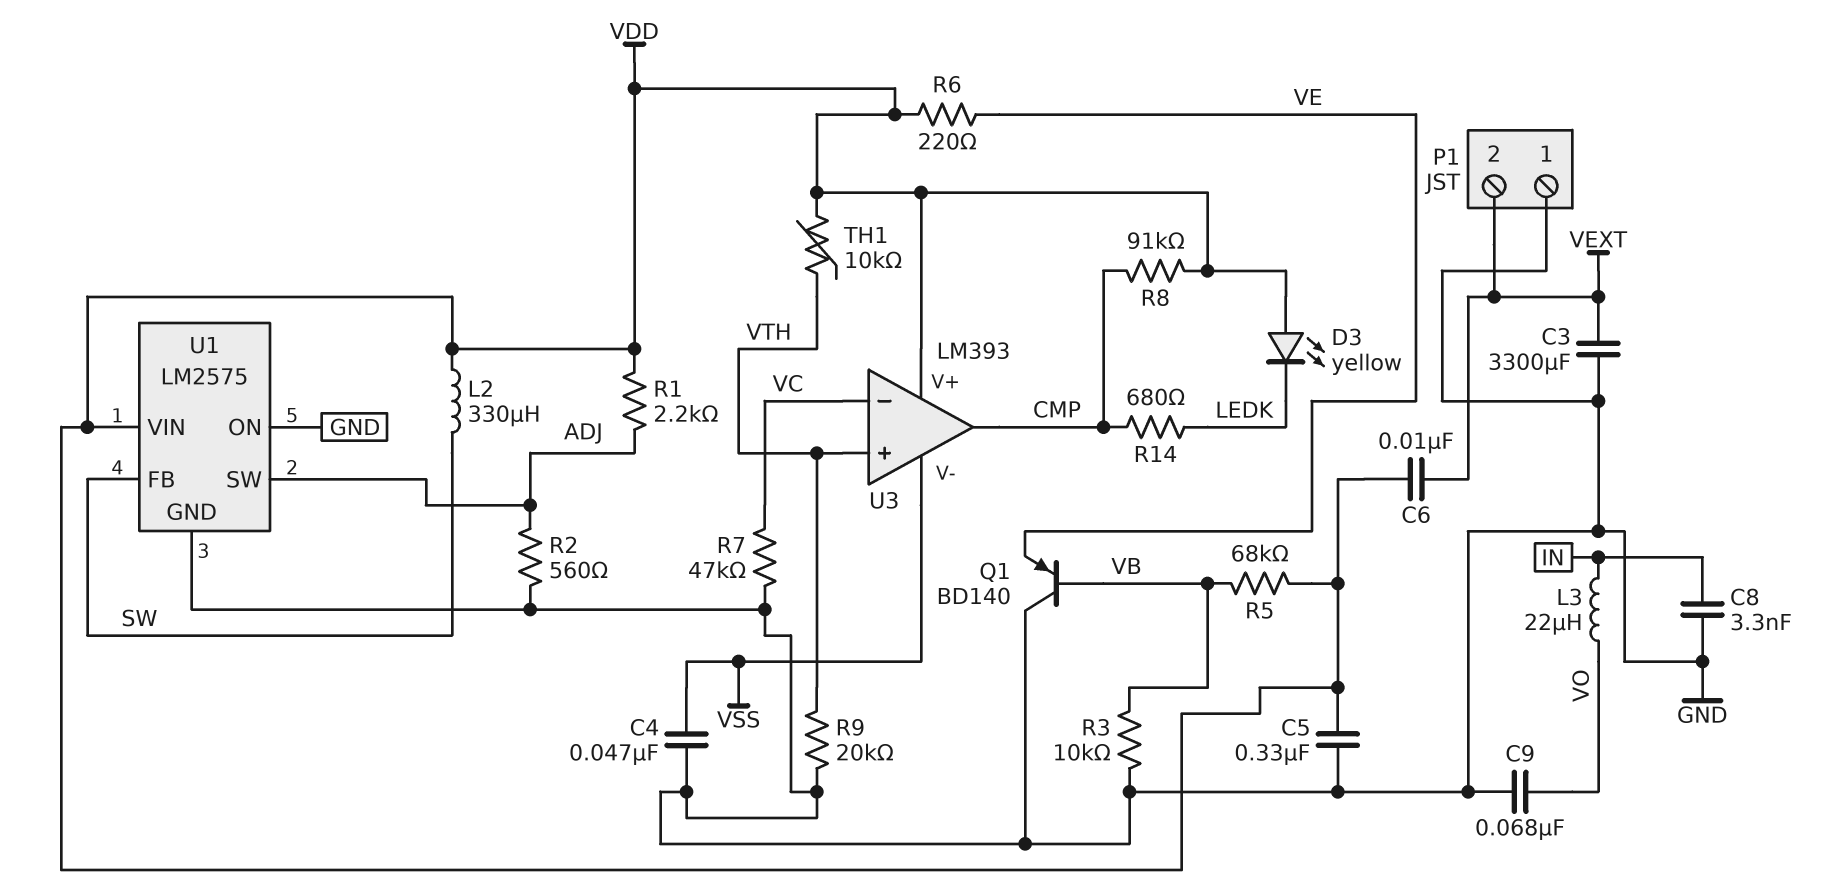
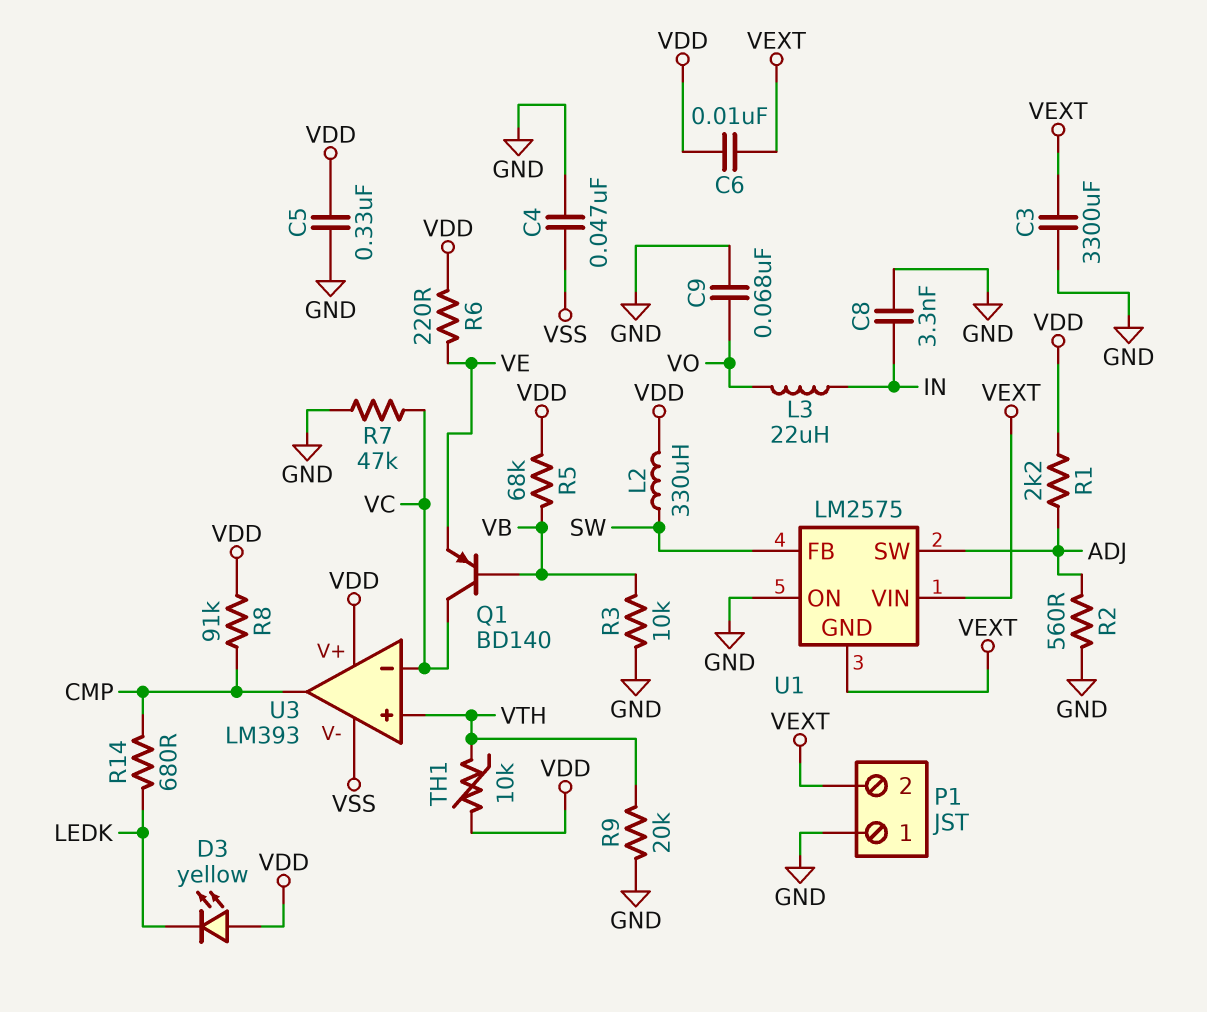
Q1: PNP BD140 (B VB, C GND, E VE) -> PNP BD140 (B VB, C VC, E VE)
U1 pin GND: GND -> VEXT
U1 pin VIN: VDD -> VEXT

